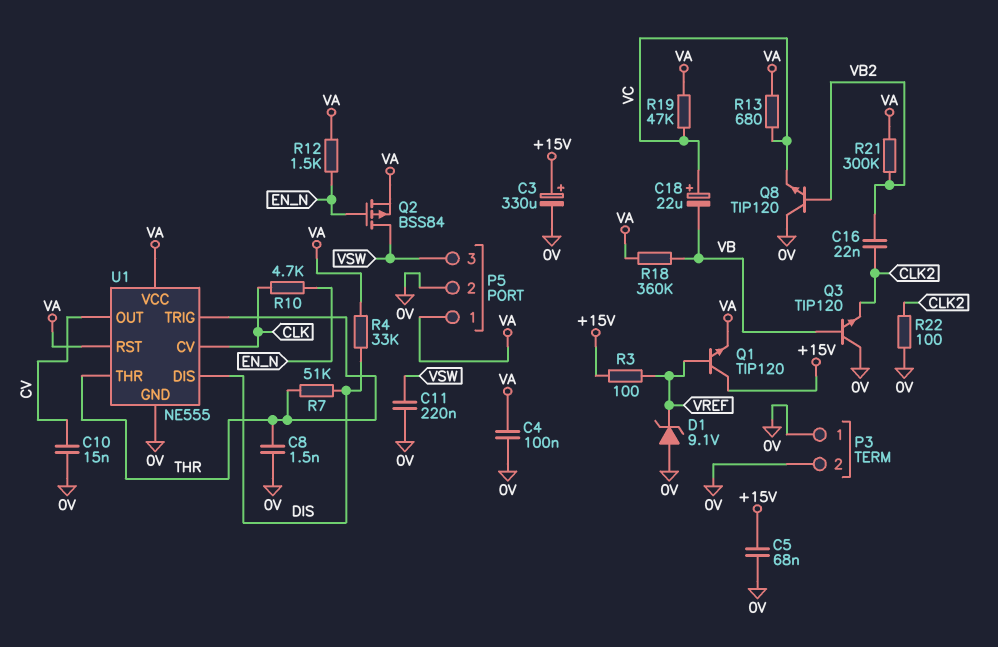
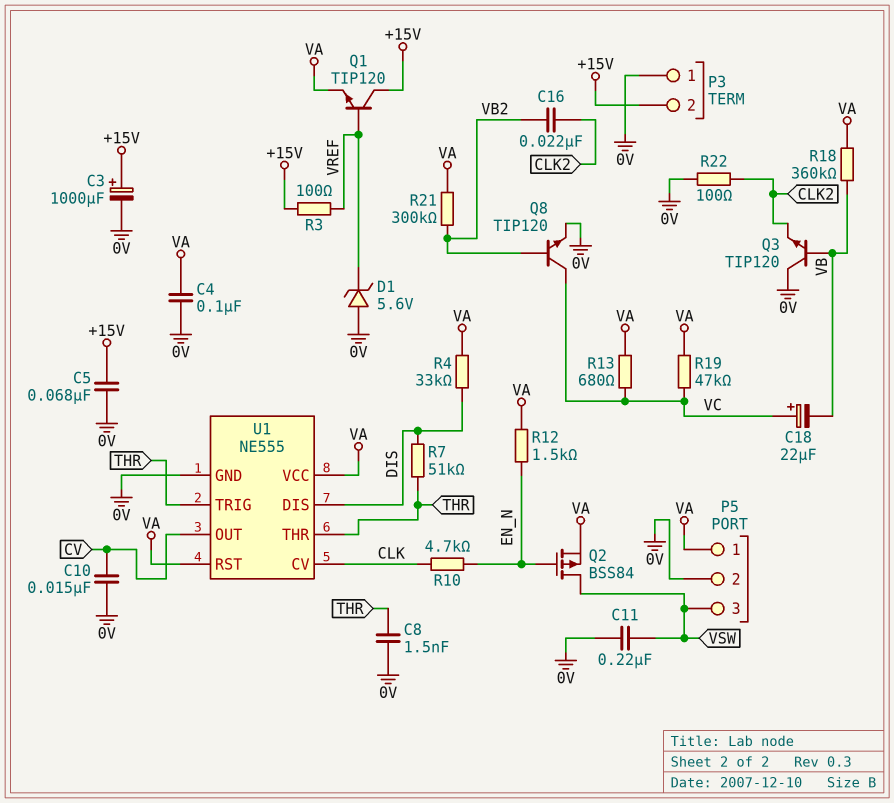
C3: 330uF (plus +15V, minus 0V) -> 1000uF (plus +15V, minus 0V)
D1: zener 9.1V (A 0V, K VREF) -> zener 5.6V (A 0V, K VREF)
P3 pin 2: 0V -> +15V
Q8: NPN TIP120 (B VB2, C 0V, E VC) -> NPN TIP120 (B VB2, C VC, E 0V)

